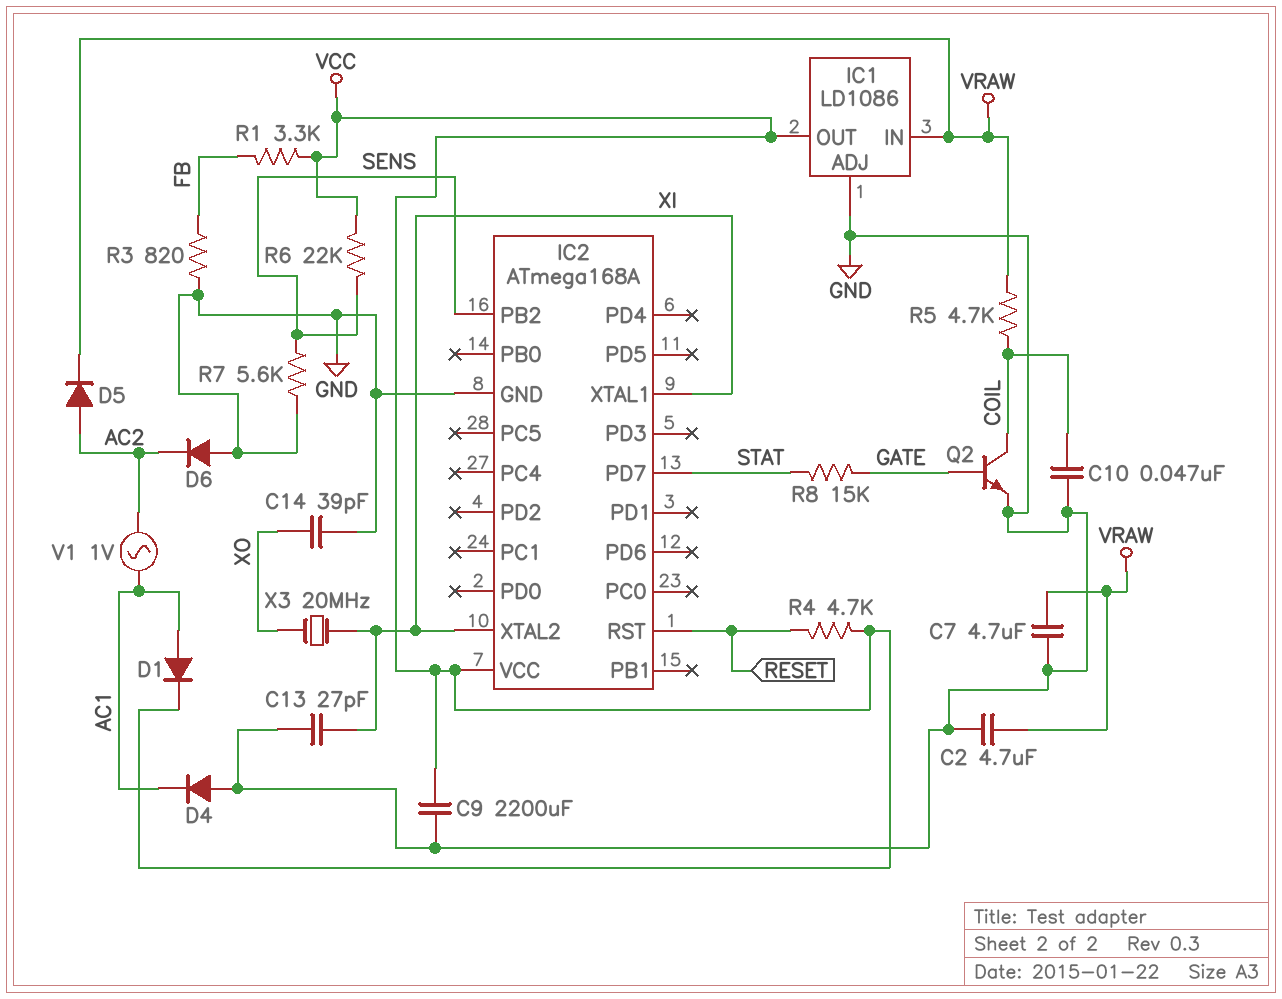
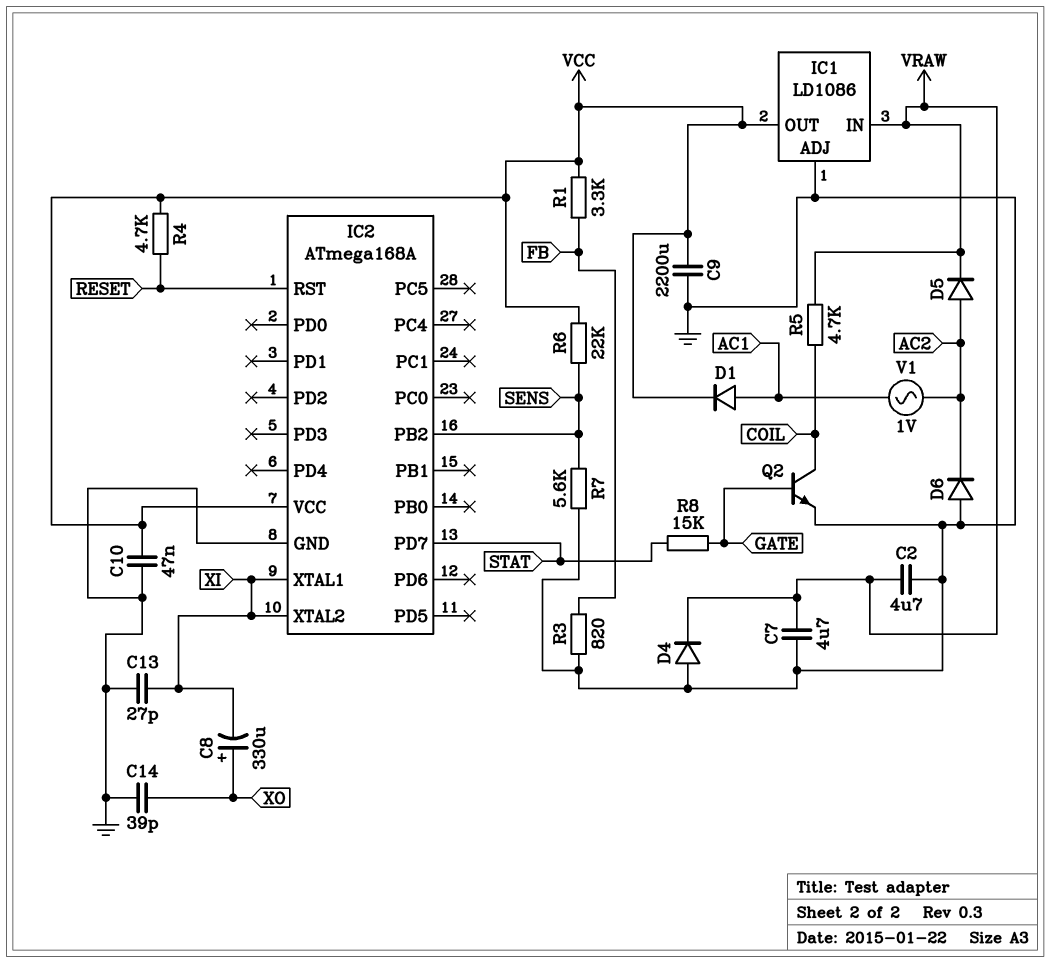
C8: none -> 330uF (plus XO, minus XI)
C10: 47nF (COIL, GND) -> 47nF (GND, VCC)
D4: diode (A GND, K AC1) -> diode (A GND, K VRAW)
X3: 20MHz (XI, XO) -> none

